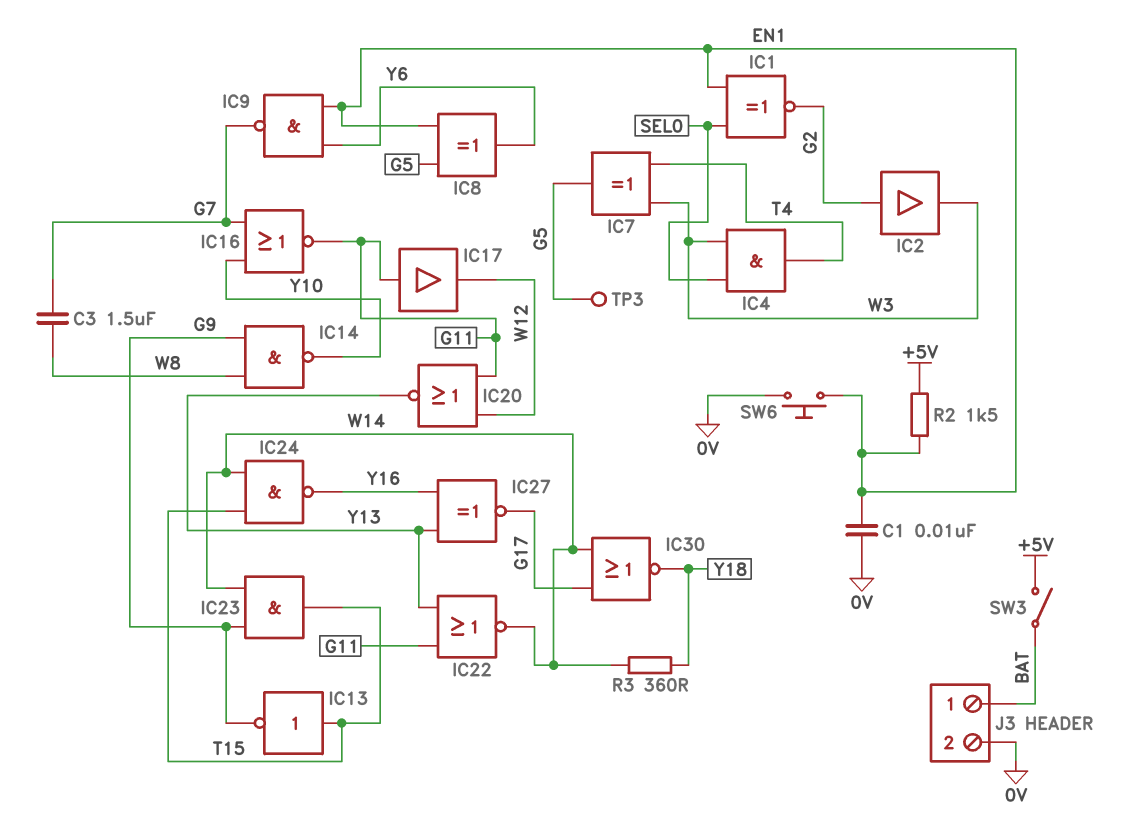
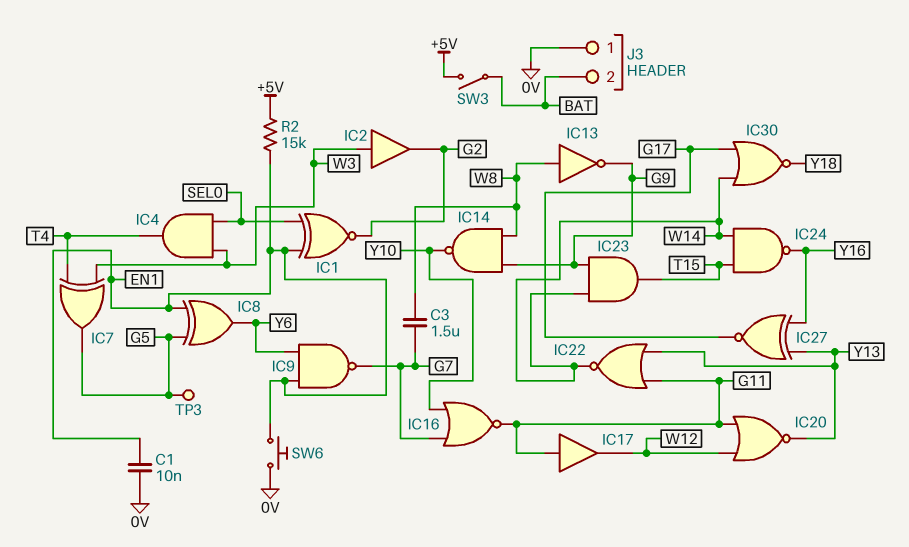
IC2: buffer (in G2, out W3) -> buffer (in W3, out G2)
IC13: NOT (in T15, out G9) -> NOT (in W8, out G9)
J3 pin 1: BAT -> 0V
J3 pin 2: 0V -> BAT
R2: 1.5k (+5V, EN1) -> 15k (+5V, EN1)
R3: 360 (W14, Y18) -> none

